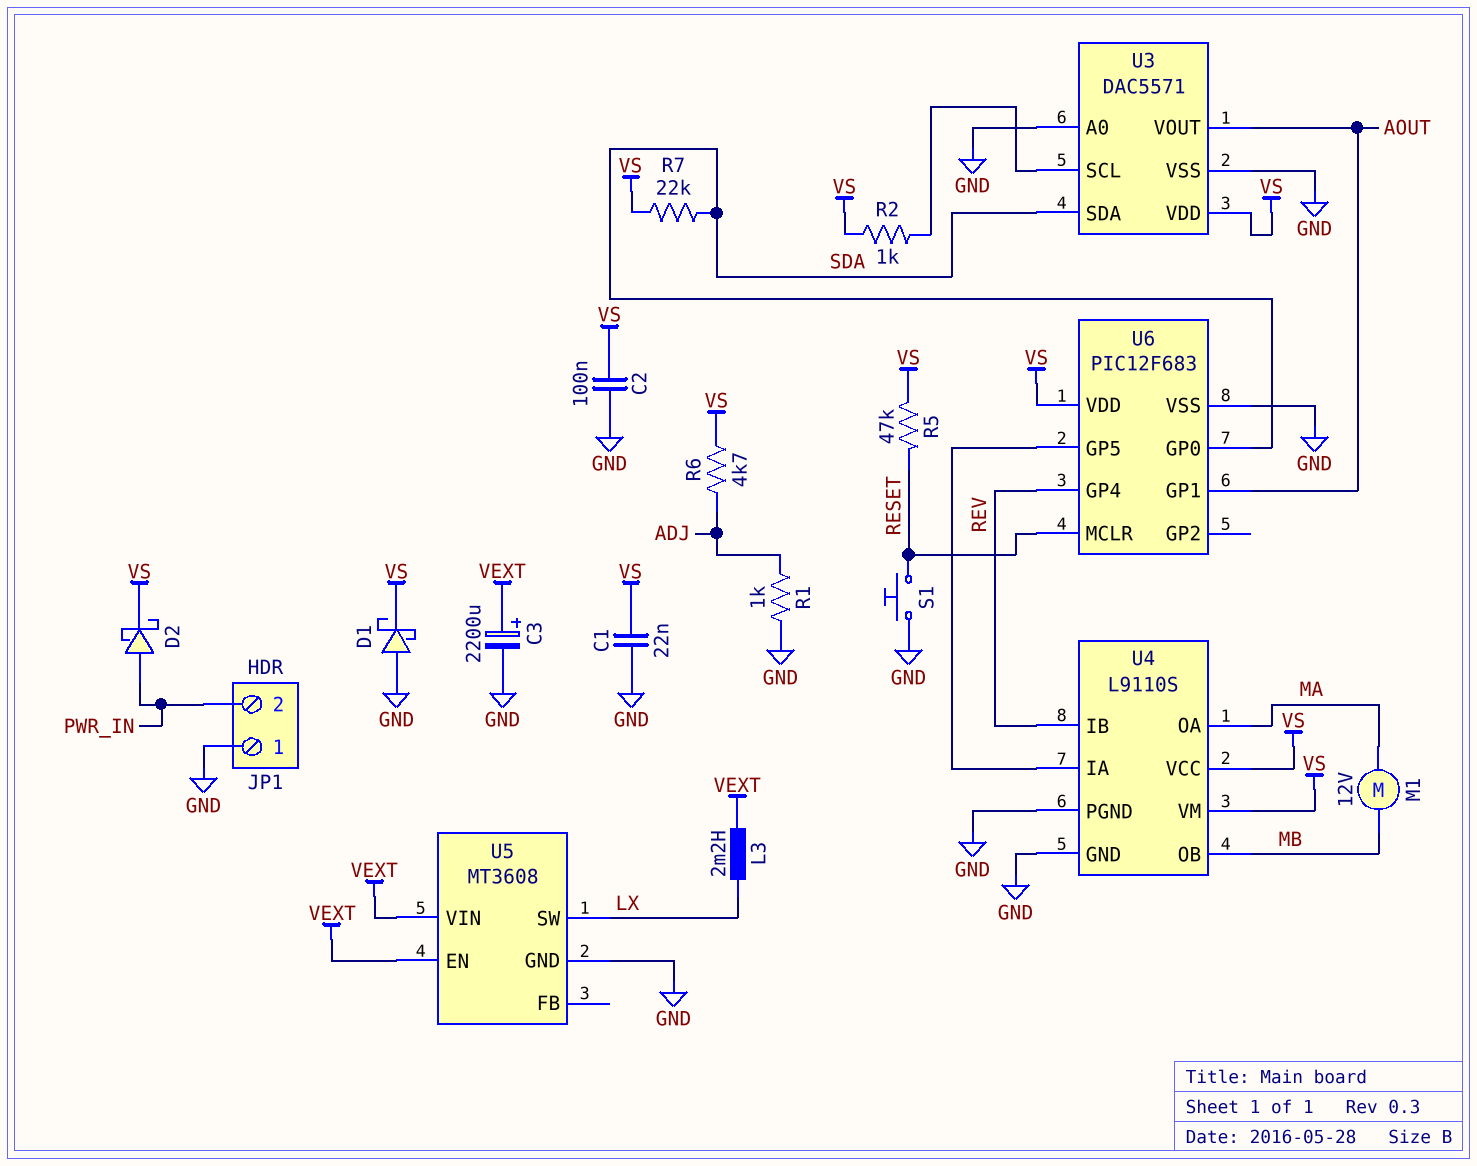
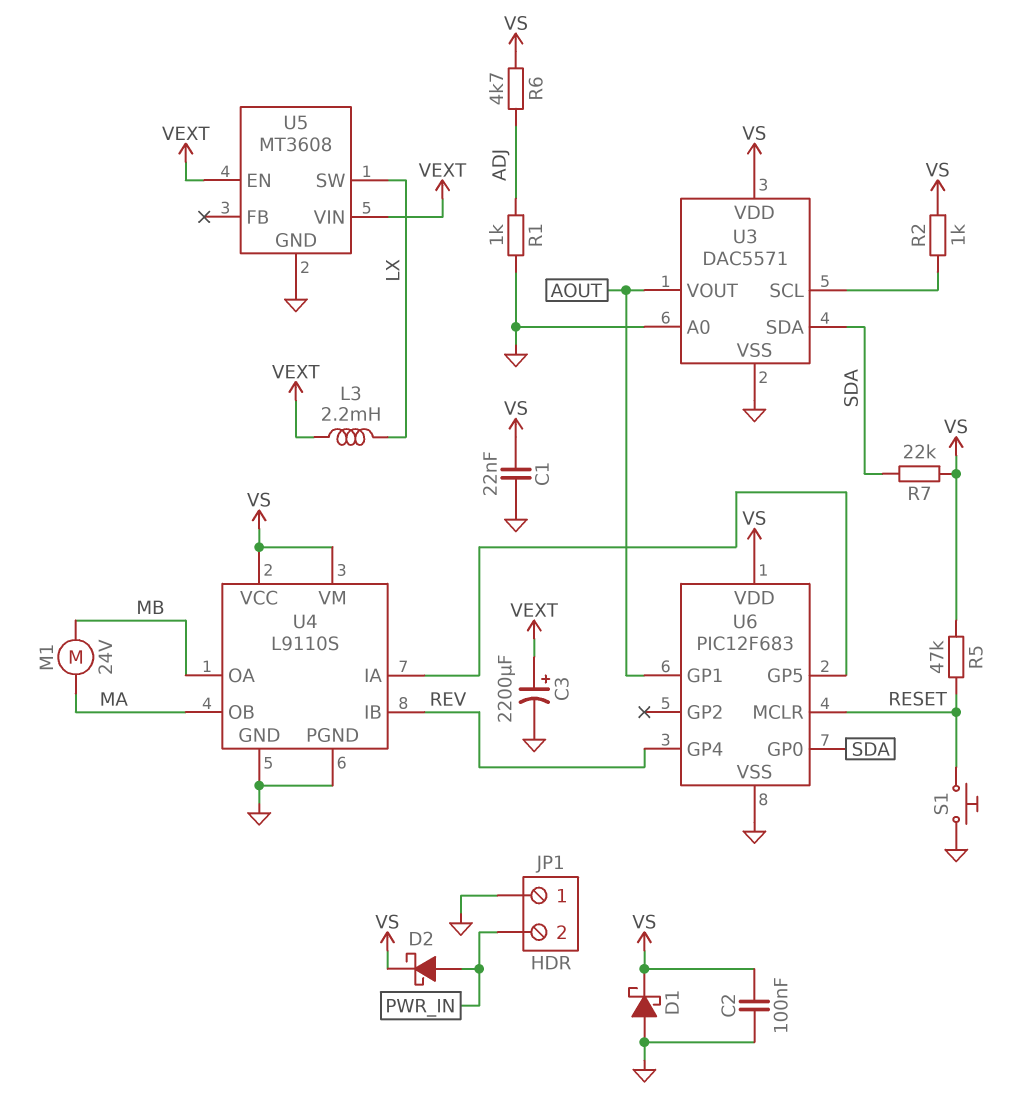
M1: motor 12V (MA, MB) -> motor 24V (MA, MB)
U4 pin OA: MA -> MB
U4 pin OB: MB -> MA

